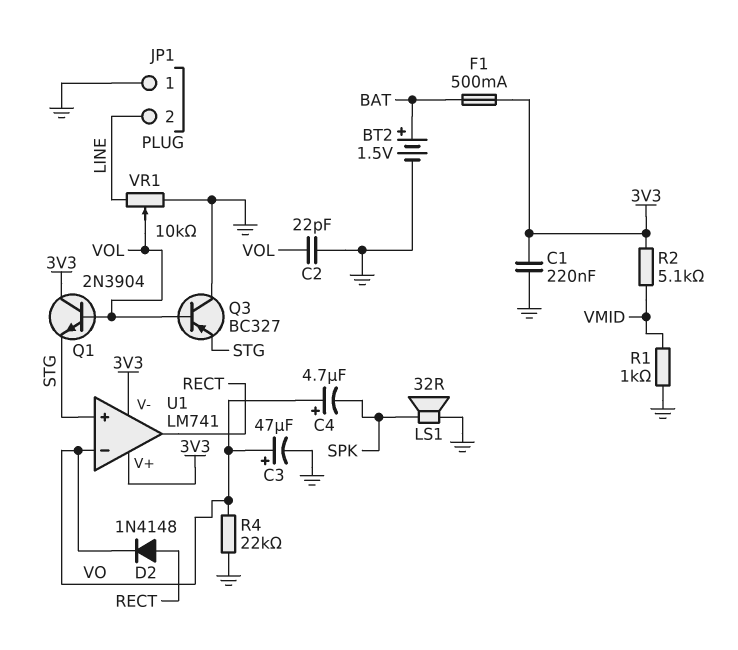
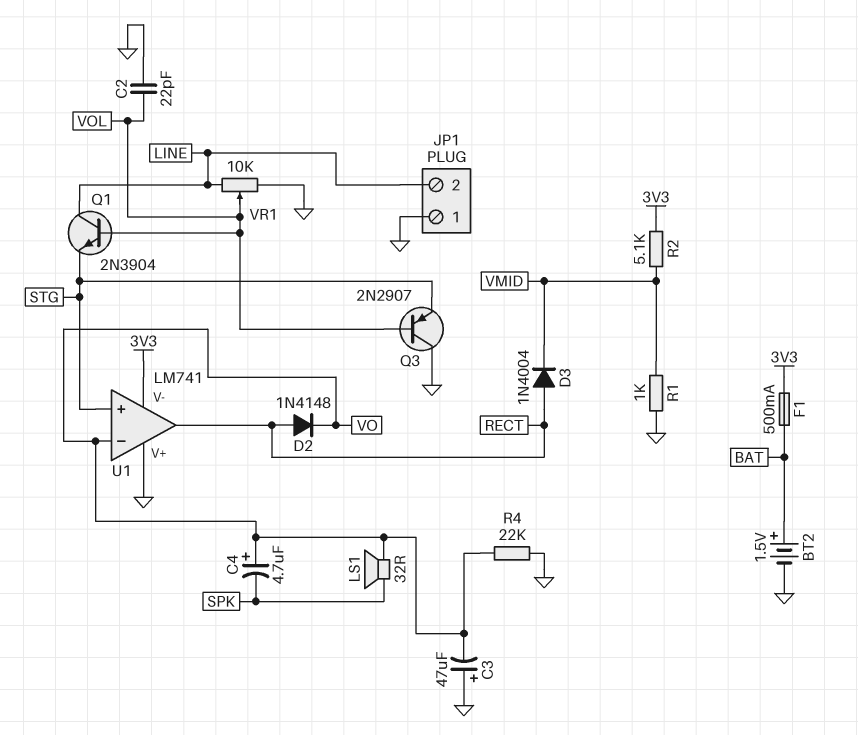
C1: 220nF (3V3, GND) -> none
C3: 47uF (plus VO, minus GND) -> 47uF (plus GND, minus VO)
D3: none -> diode 1N4004 (A RECT, K VMID)
LS1: speaker 32R (GND, SPK) -> speaker 32R (SPK, VO)
Q1: NPN 2N3904 (B VOL, C 3V3, E STG) -> NPN 2N3904 (B VOL, C LINE, E STG)
Q3: PNP BC327 (B VOL, C GND, E STG) -> PNP 2N2907 (B VOL, C GND, E STG)
U1 pin V+: 3V3 -> GND

